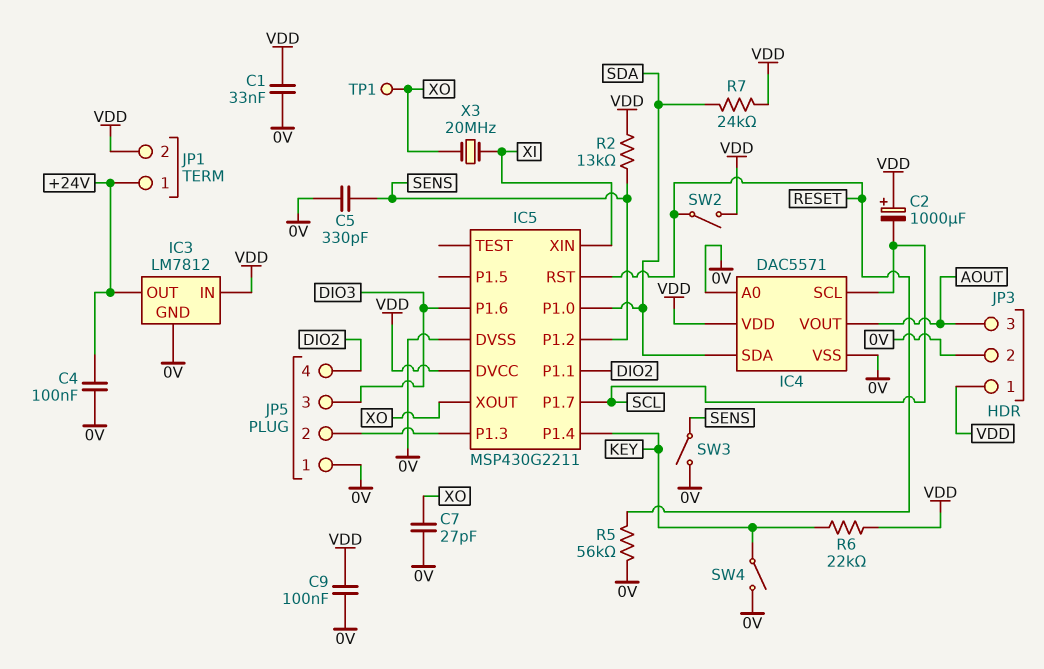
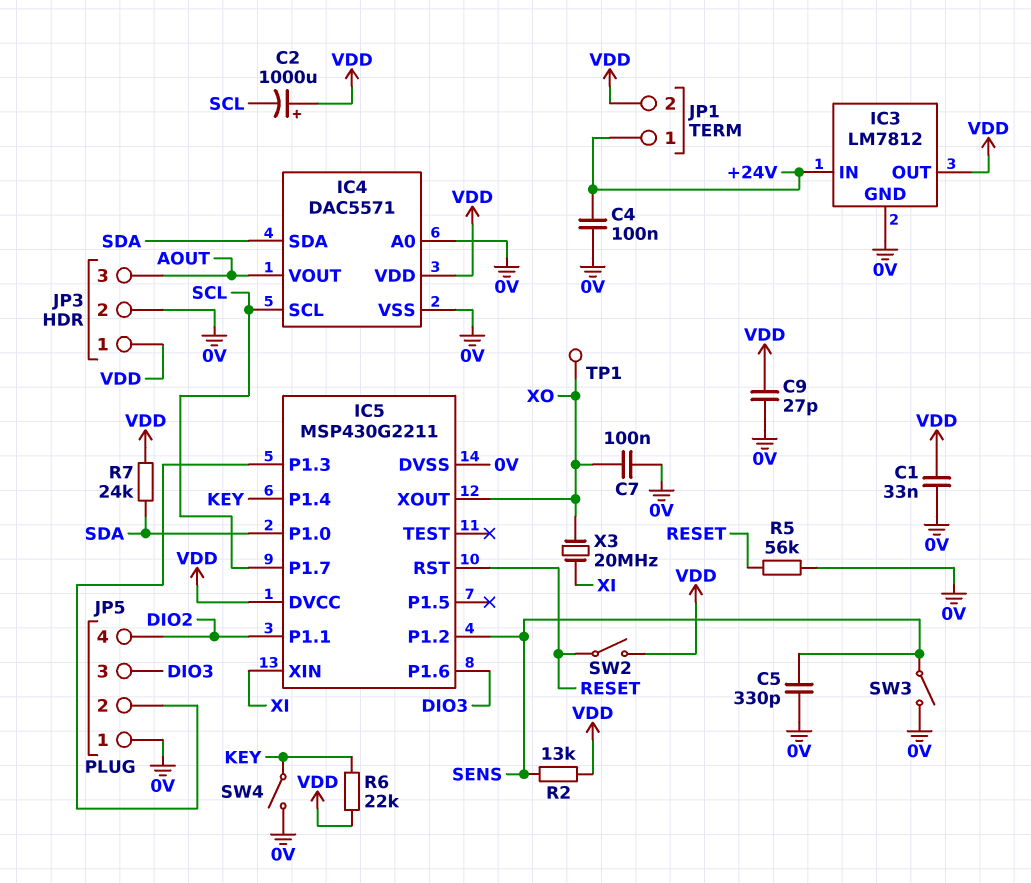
C7: 27pF (0V, XO) -> 100nF (0V, XO)
C9: 100nF (0V, VDD) -> 27pF (0V, VDD)
IC3 pin IN: VDD -> +24V
IC3 pin OUT: +24V -> VDD

